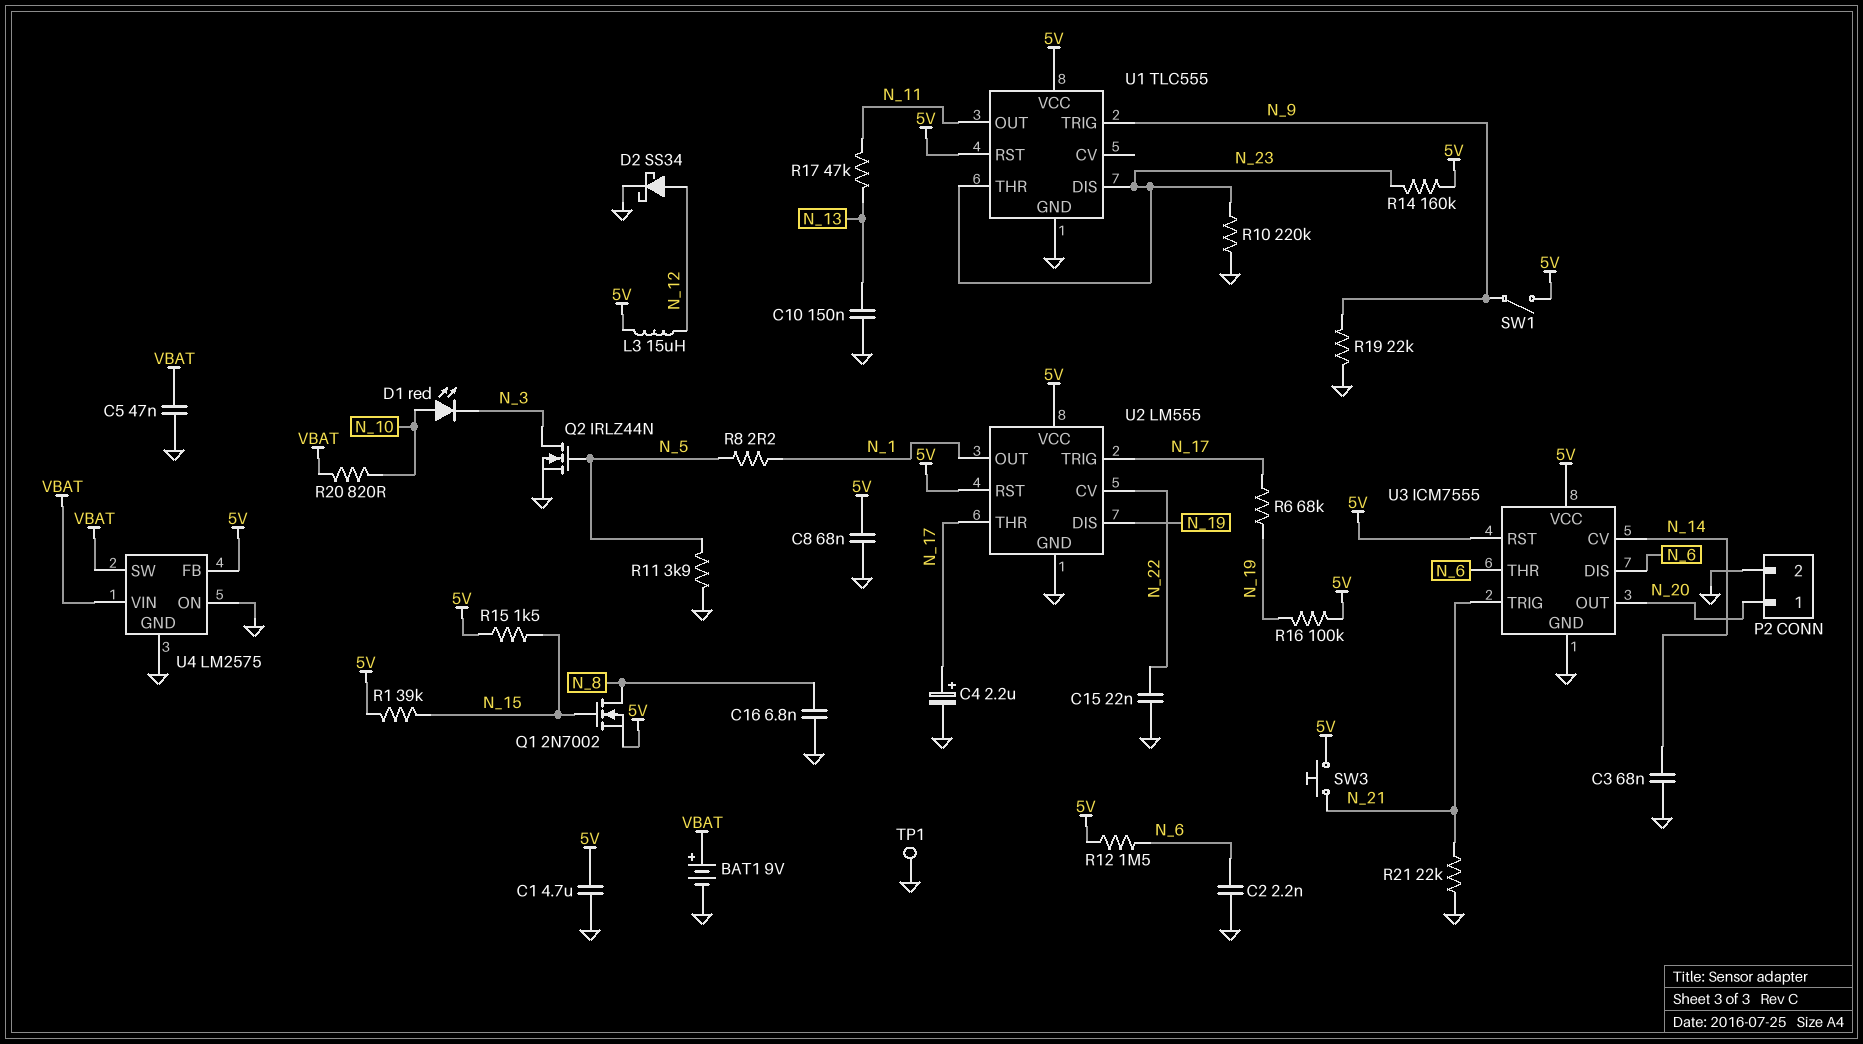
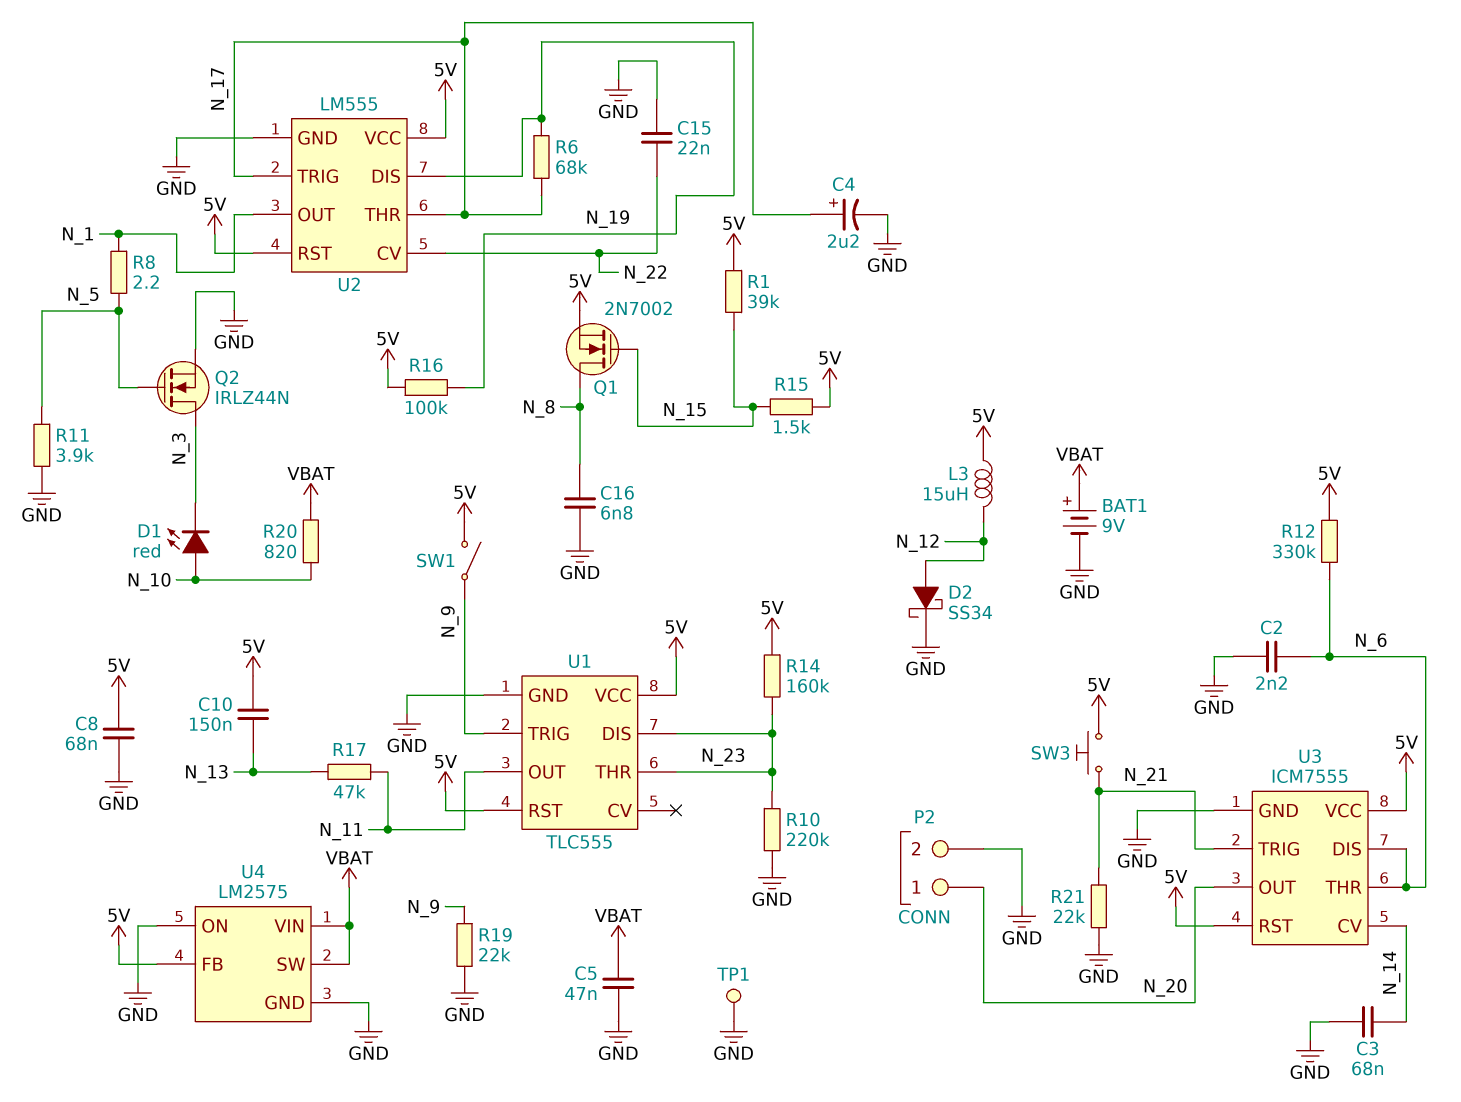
C1: 4.7uF (5V, GND) -> none
C10: 150nF (GND, N_13) -> 150nF (5V, N_13)
R12: 1.5M (5V, N_6) -> 330k (5V, N_6)

